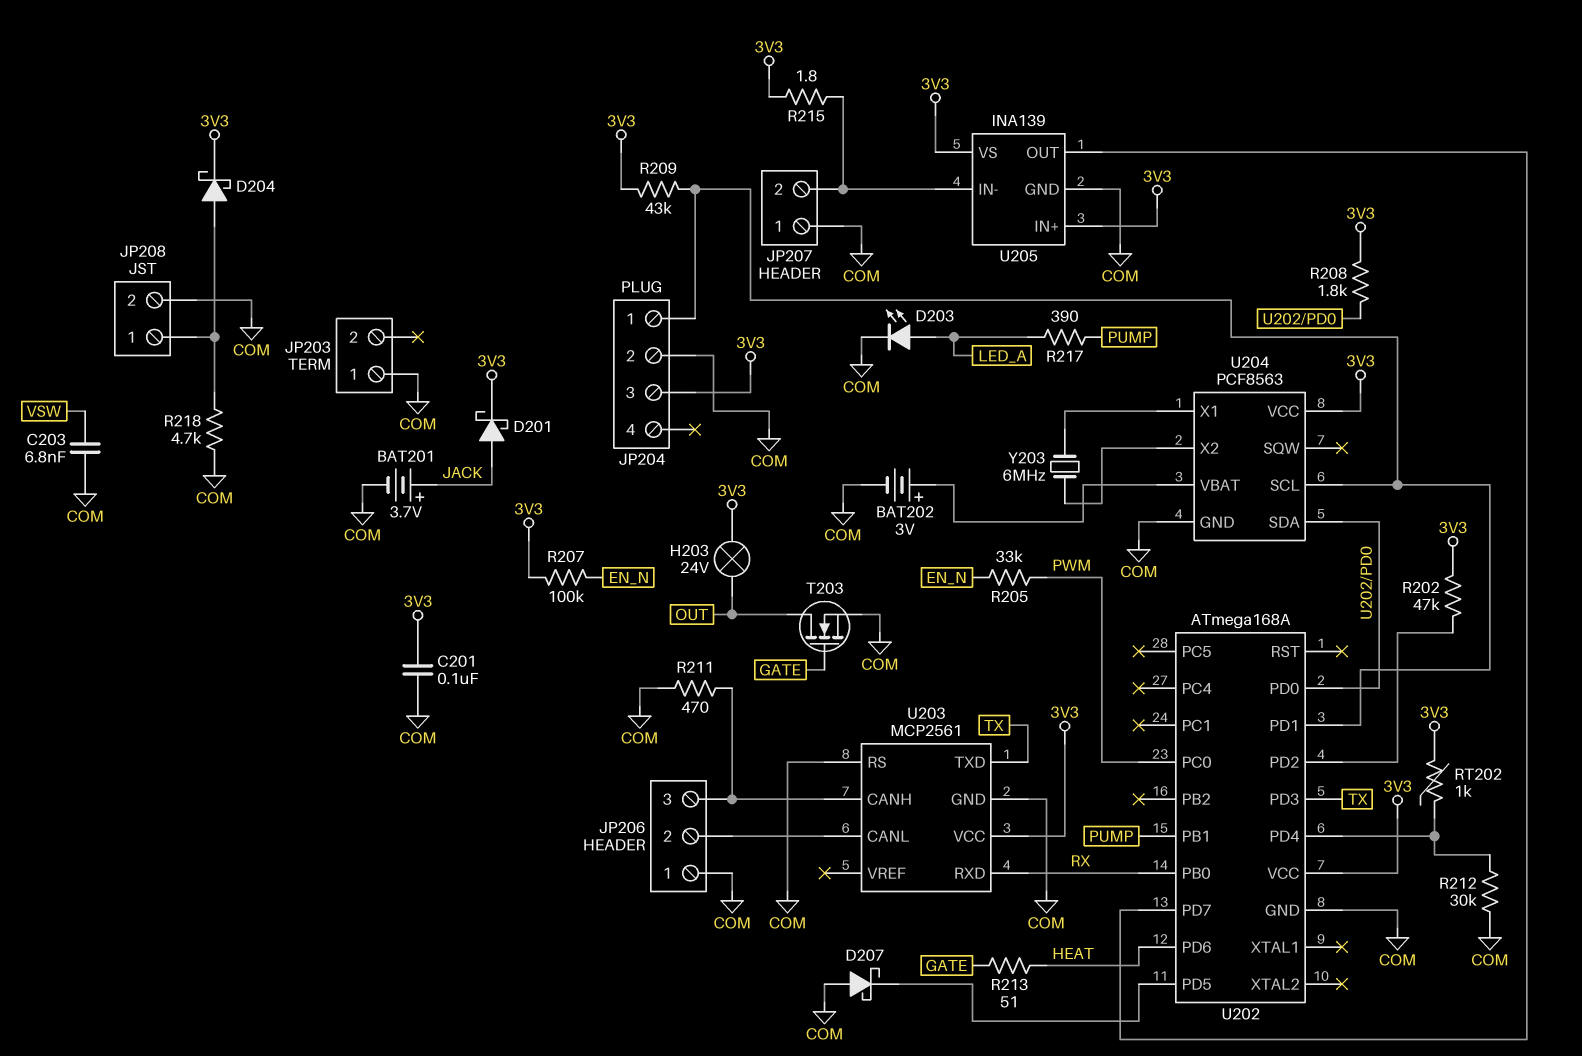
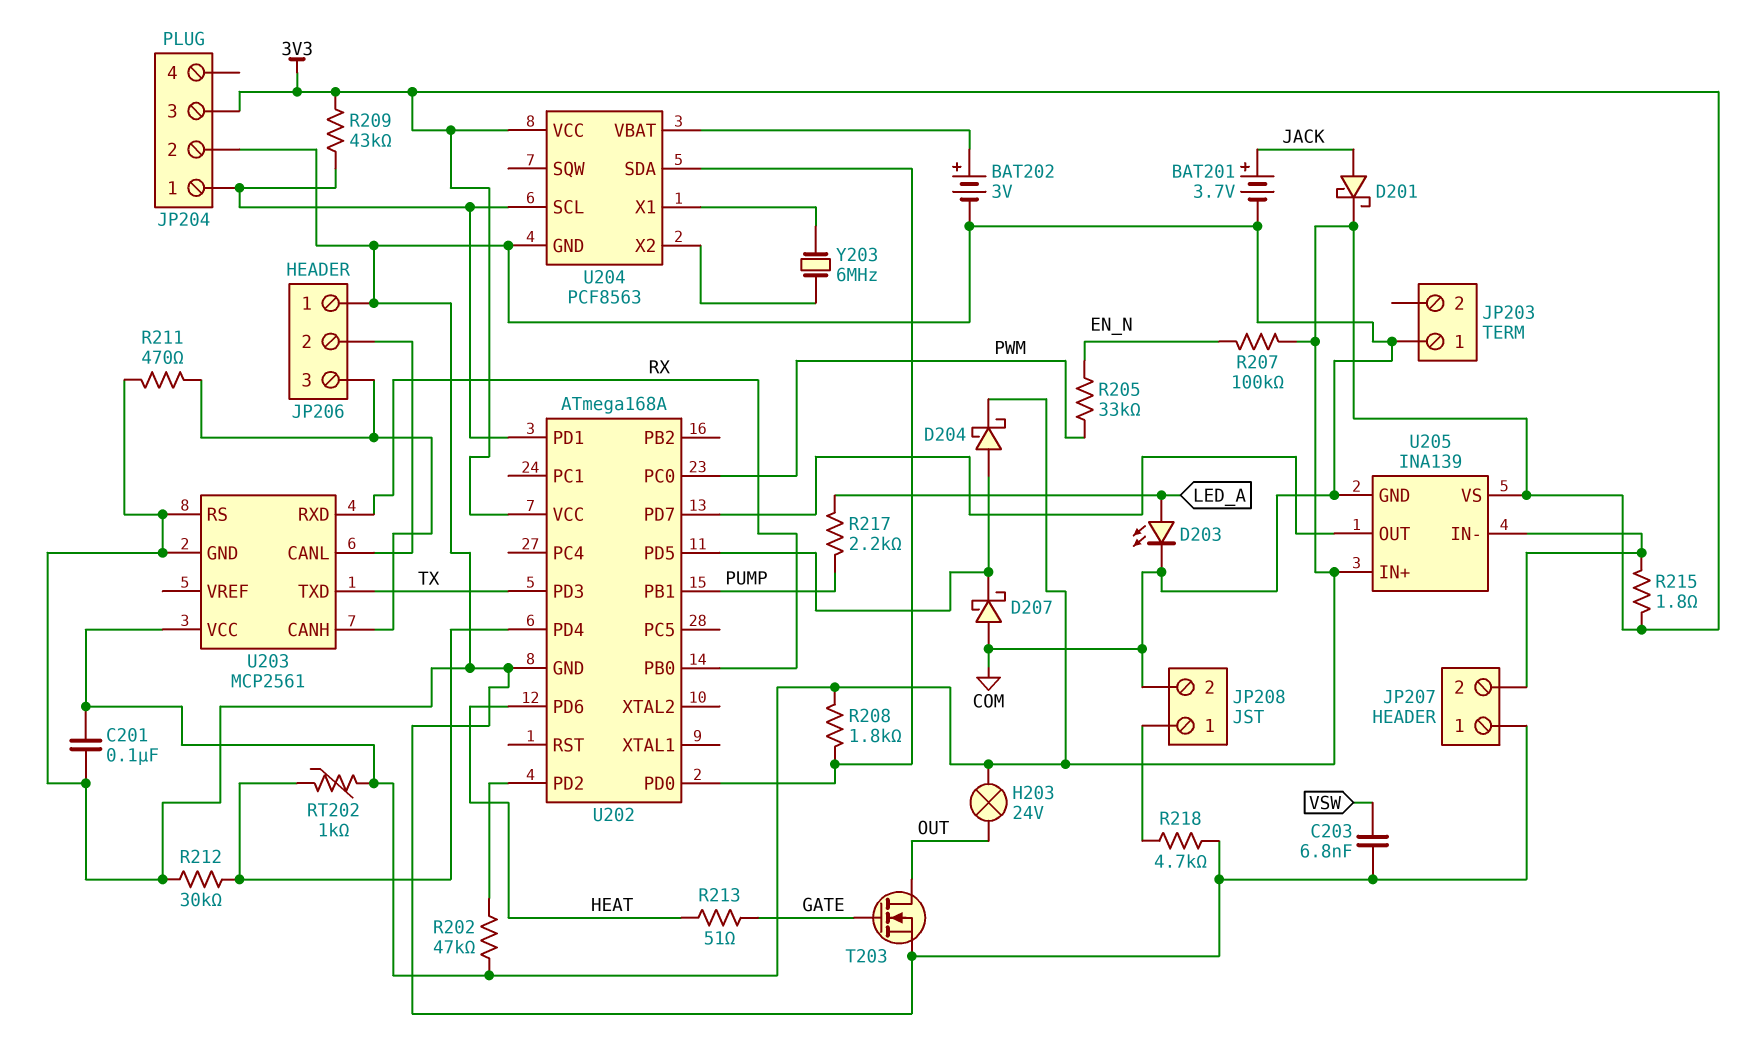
D204: schottky (A JP208/1, K 3V3) -> schottky (A U202/PD5, K 3V3)
R217: 390 (LED_A, PUMP) -> 2.2k (LED_A, PUMP)

